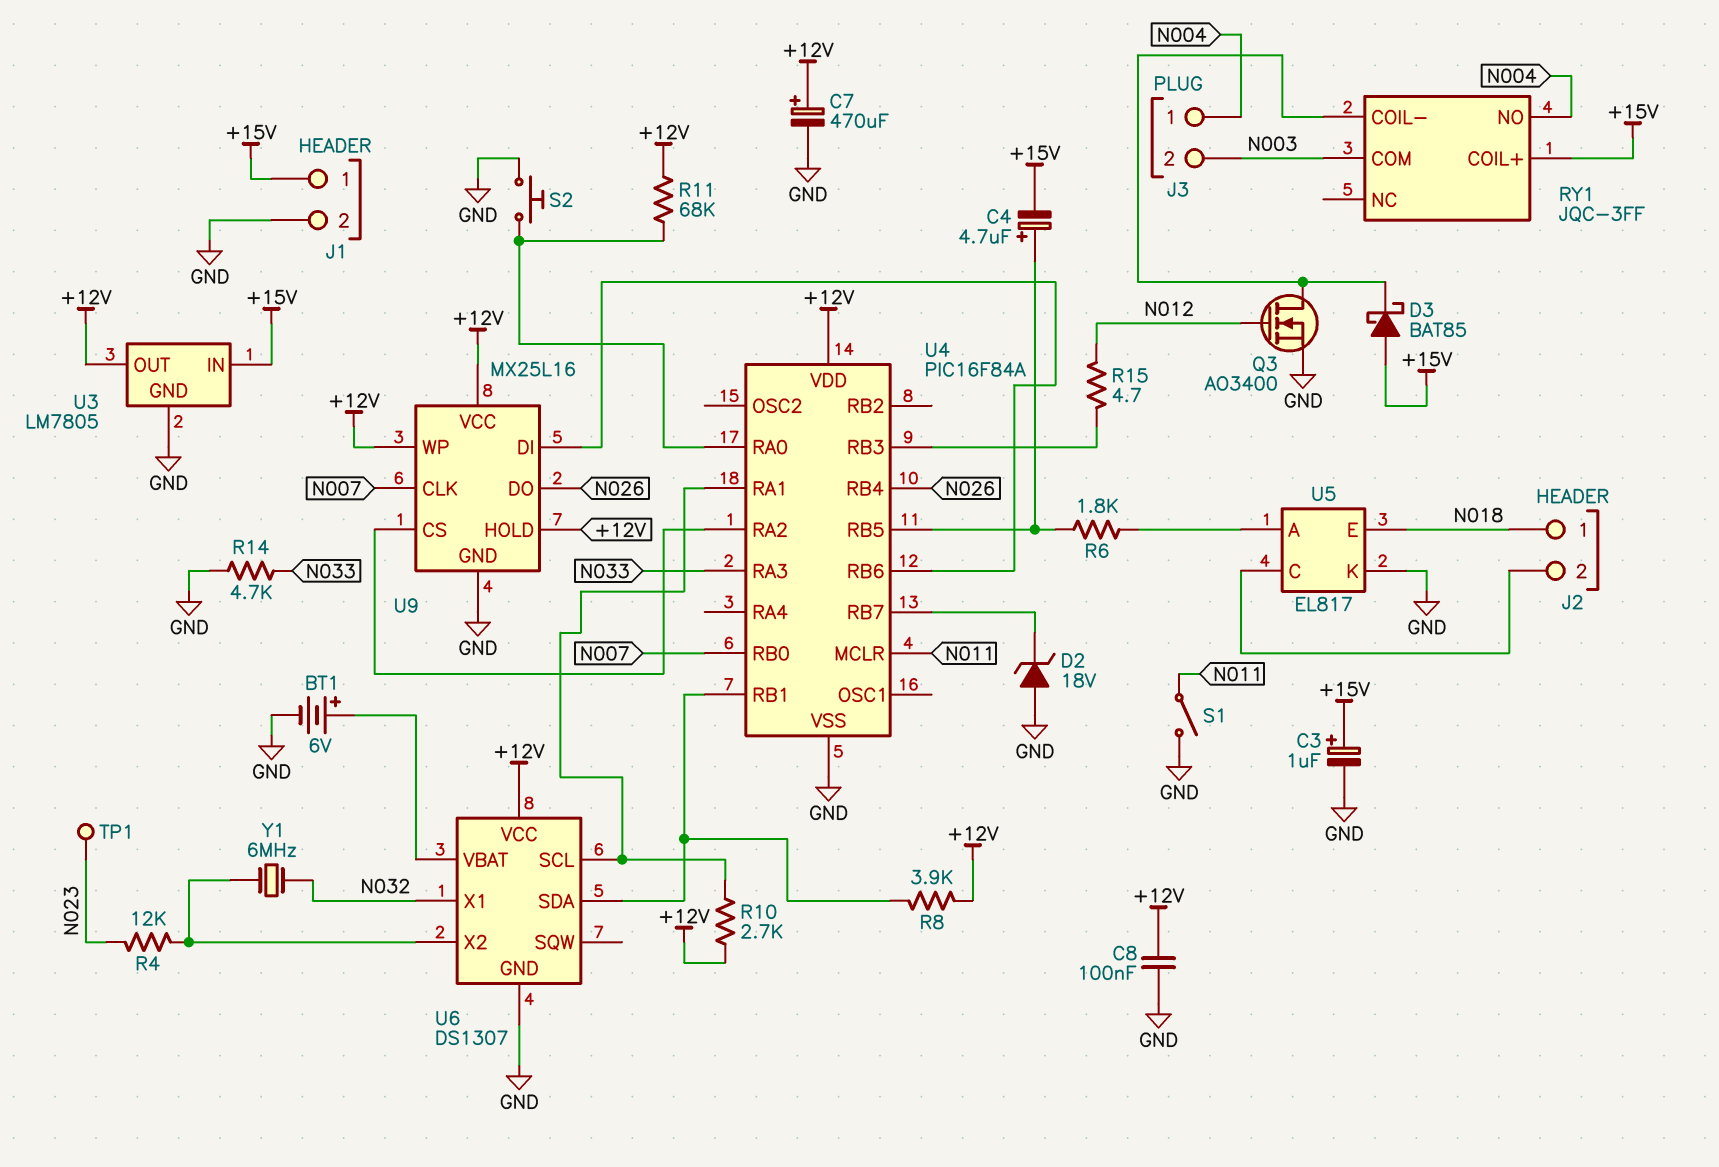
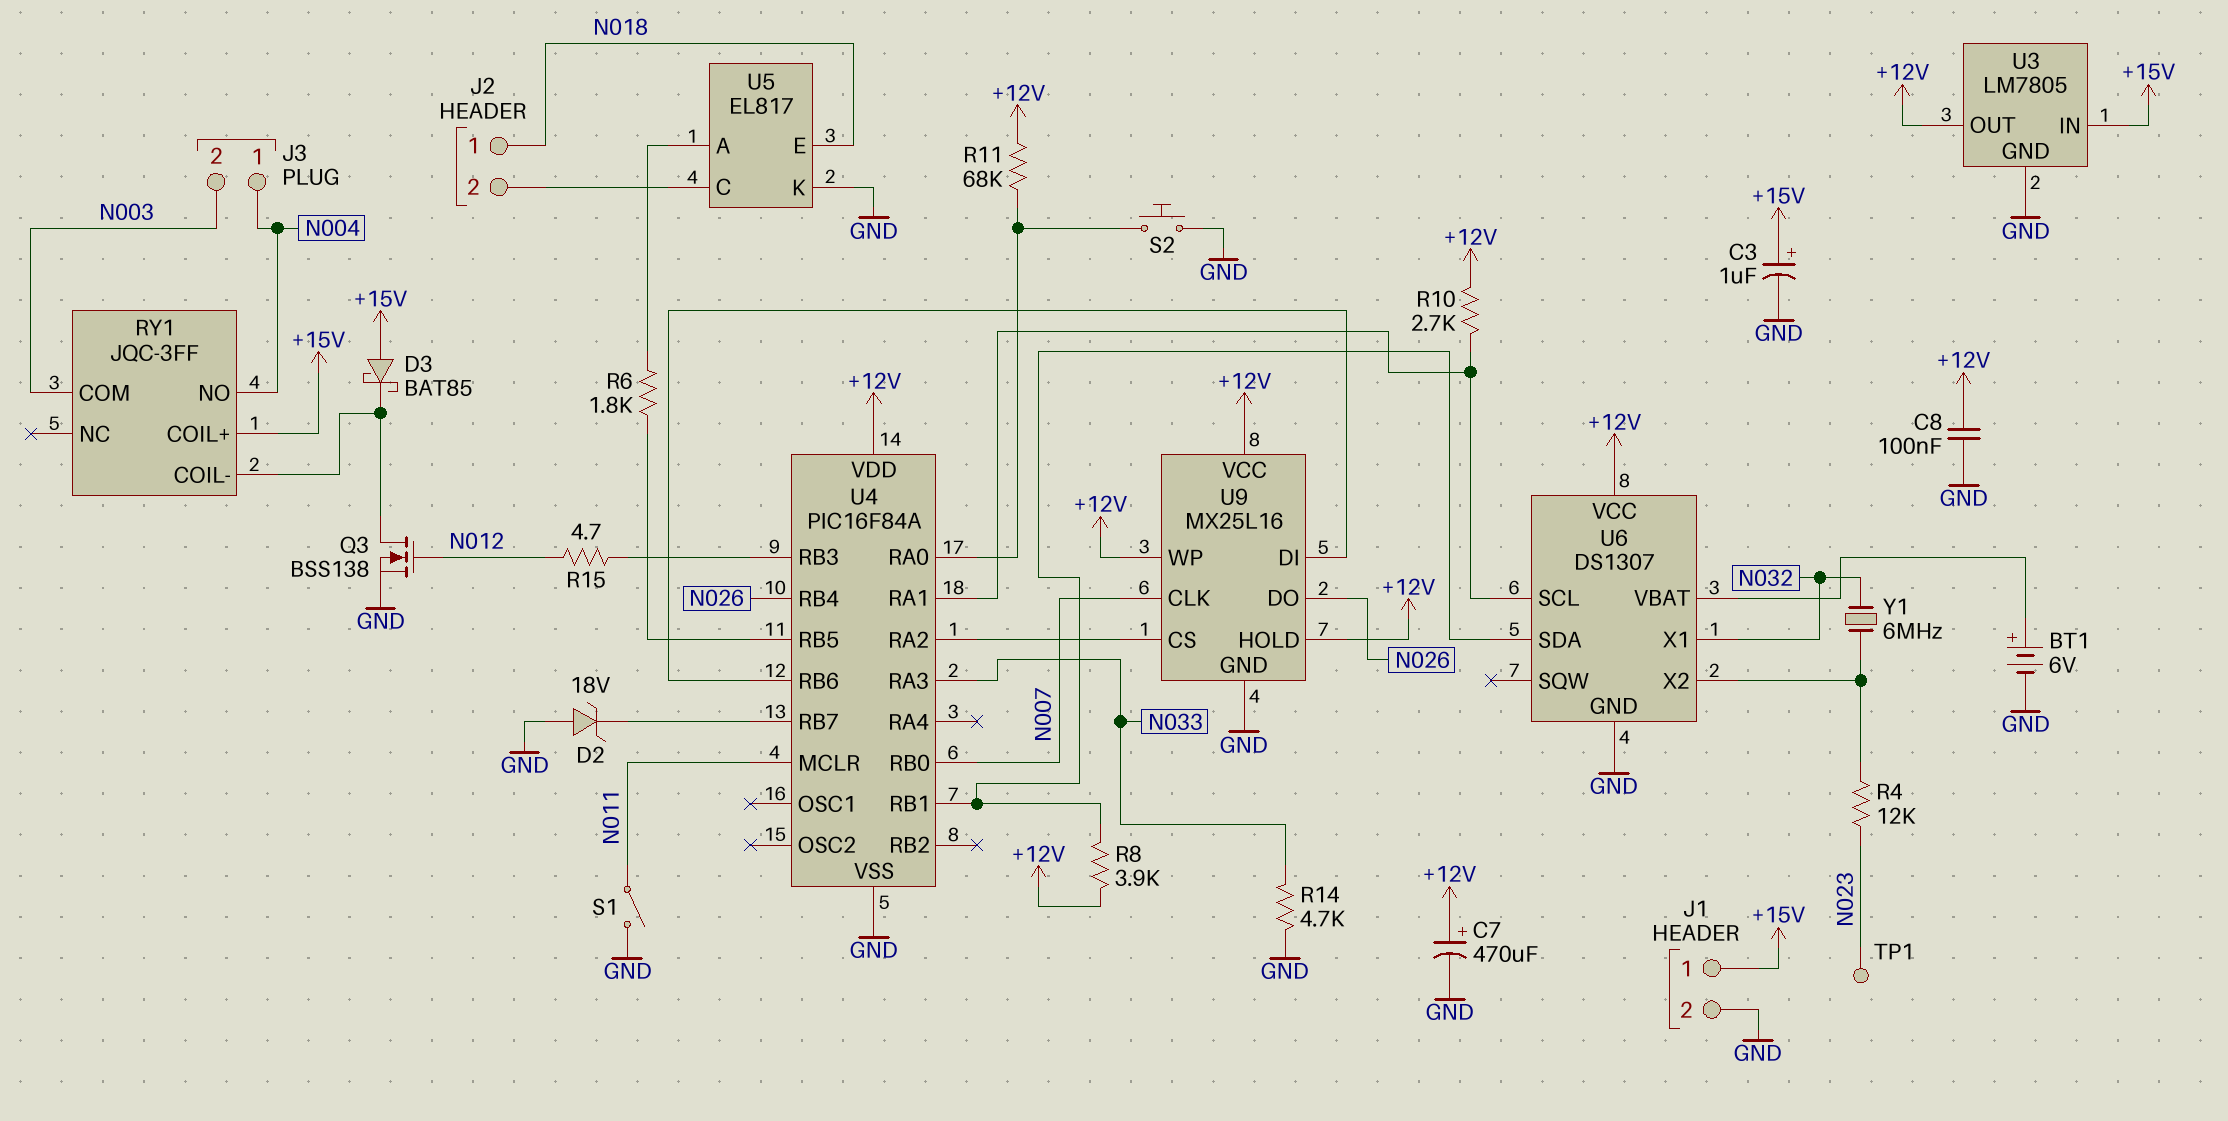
C4: 4.7uF (plus U4/RB5, minus +15V) -> none
Q3: NMOS AO3400 (G N012, D RY1/COIL-, S GND) -> NMOS BSS138 (G N012, D RY1/COIL-, S GND)

